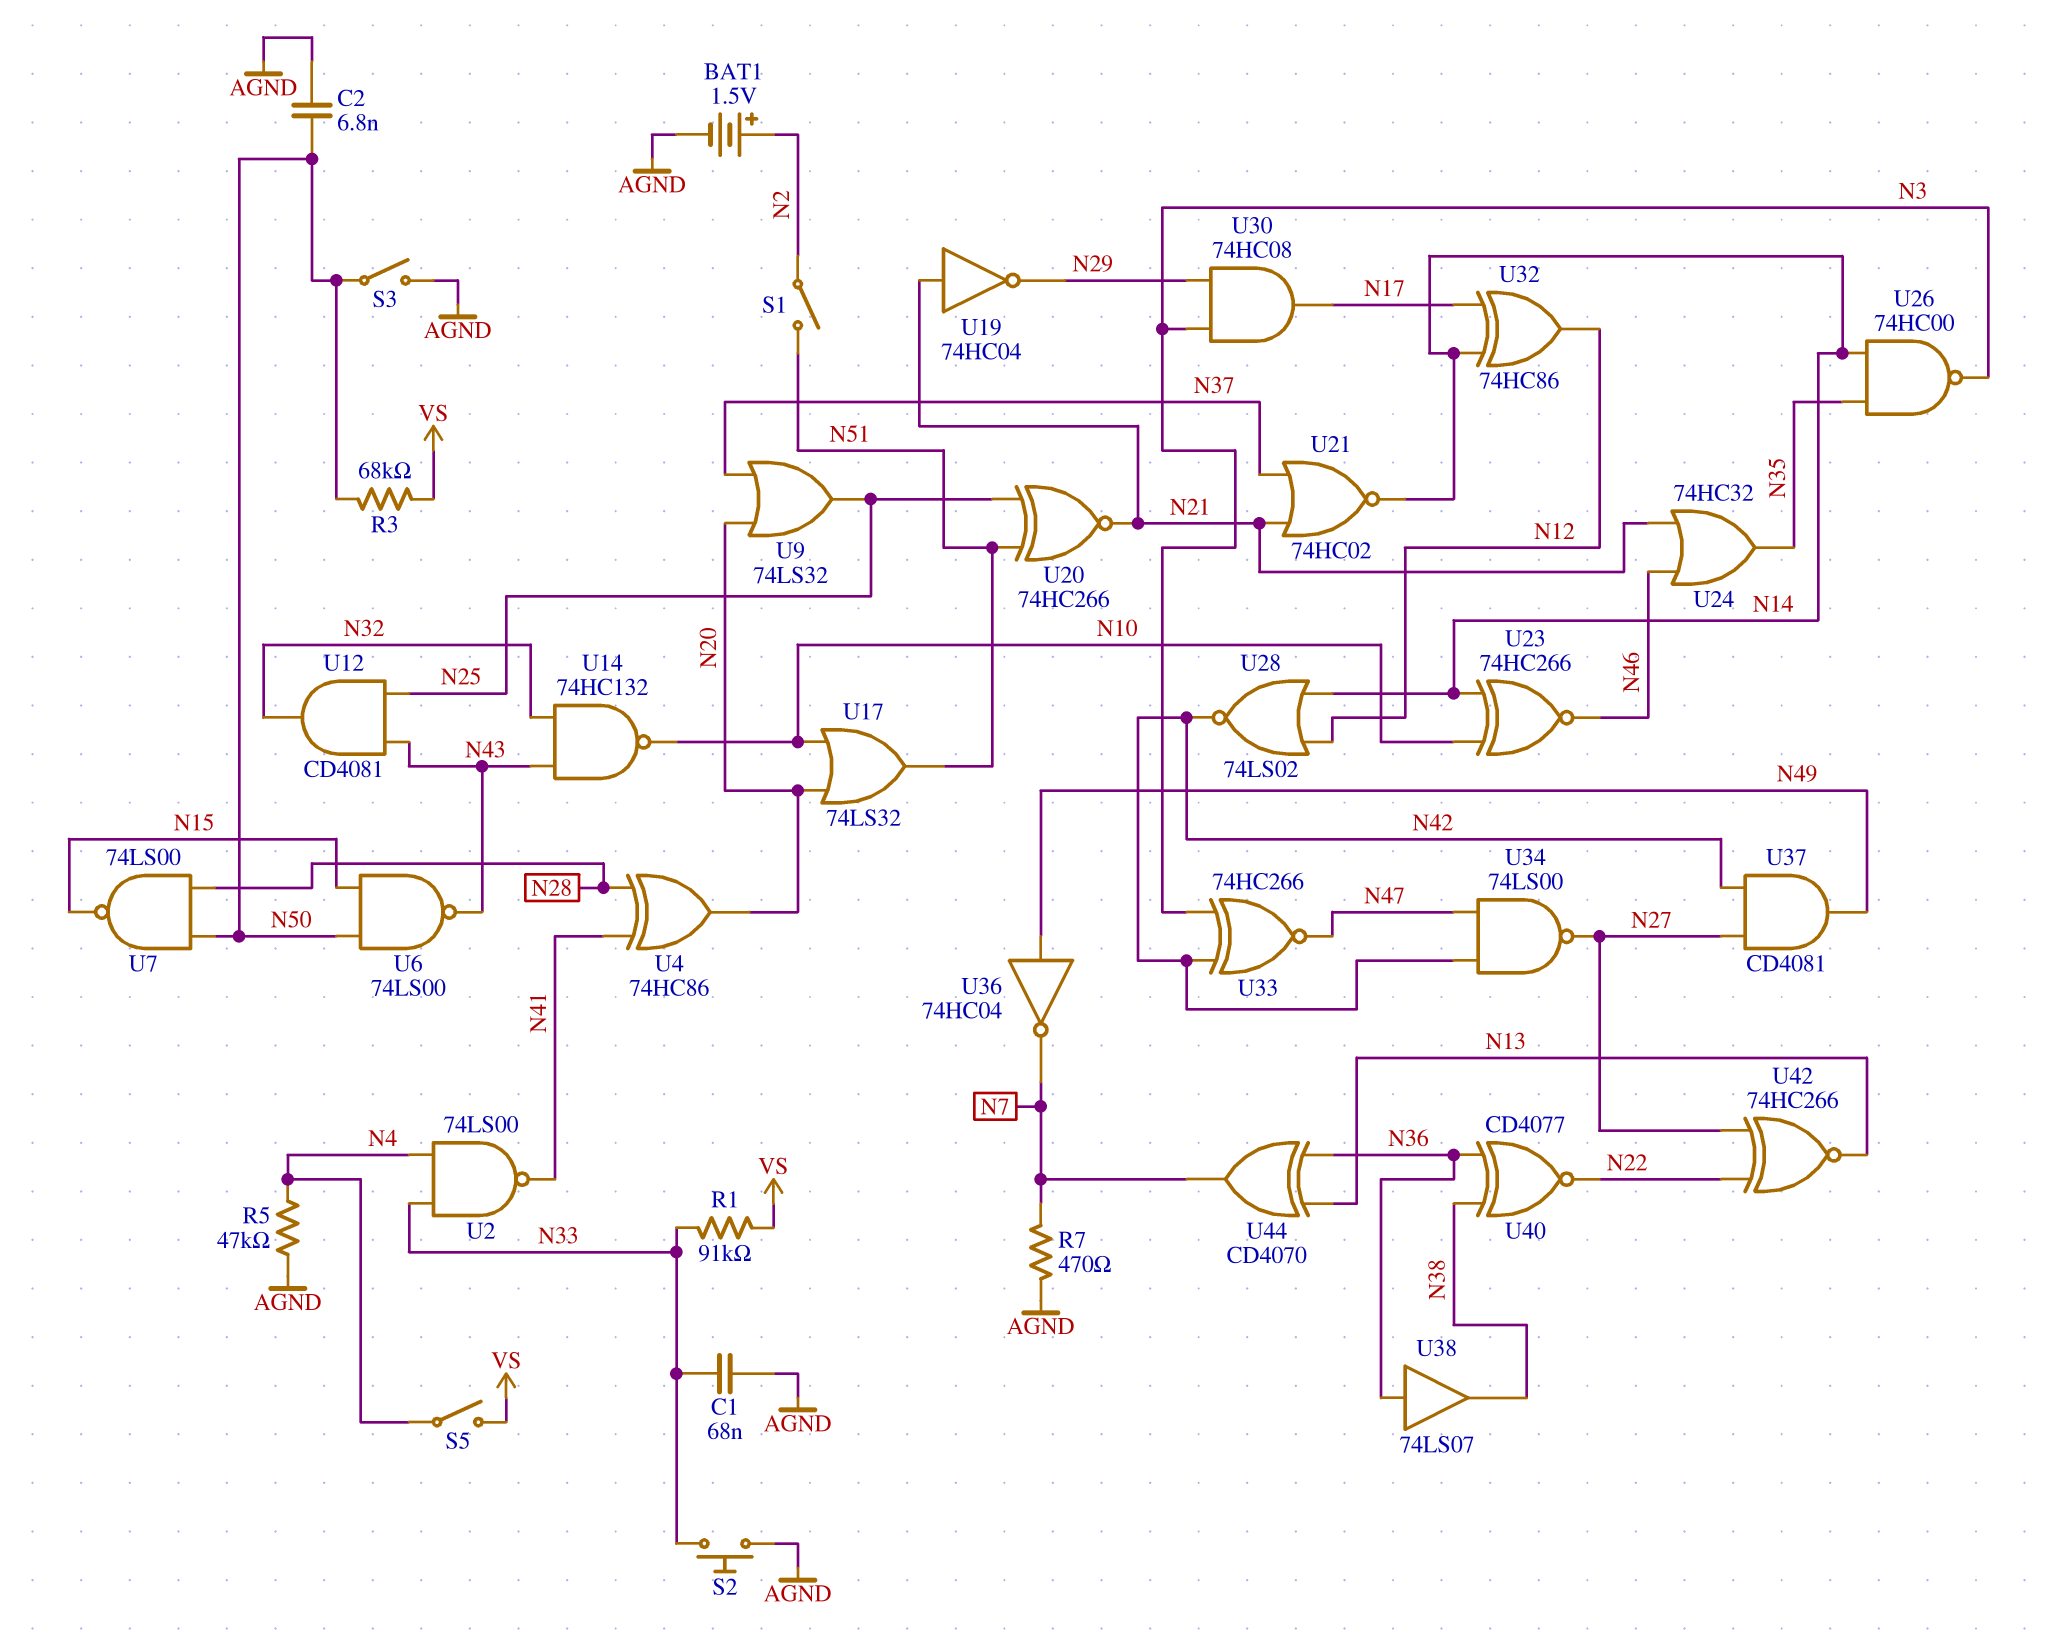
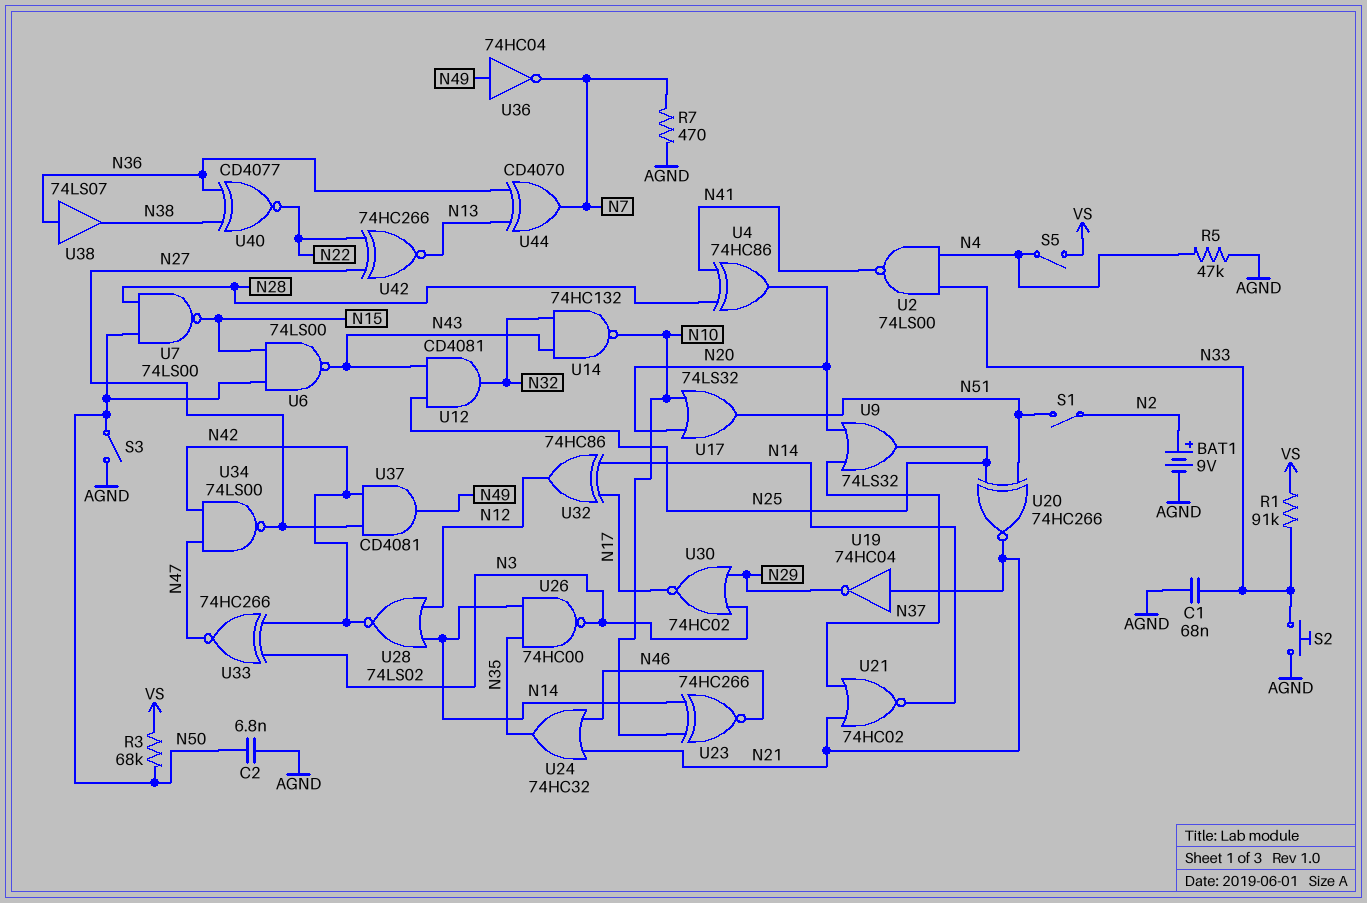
BAT1: 1.5V (plus N2, minus AGND) -> 9V (plus N2, minus AGND)
U30: AND 74HC08 (in N3, in N29, out N17) -> NOR 74HC02 (in N3, in N29, out N17)

